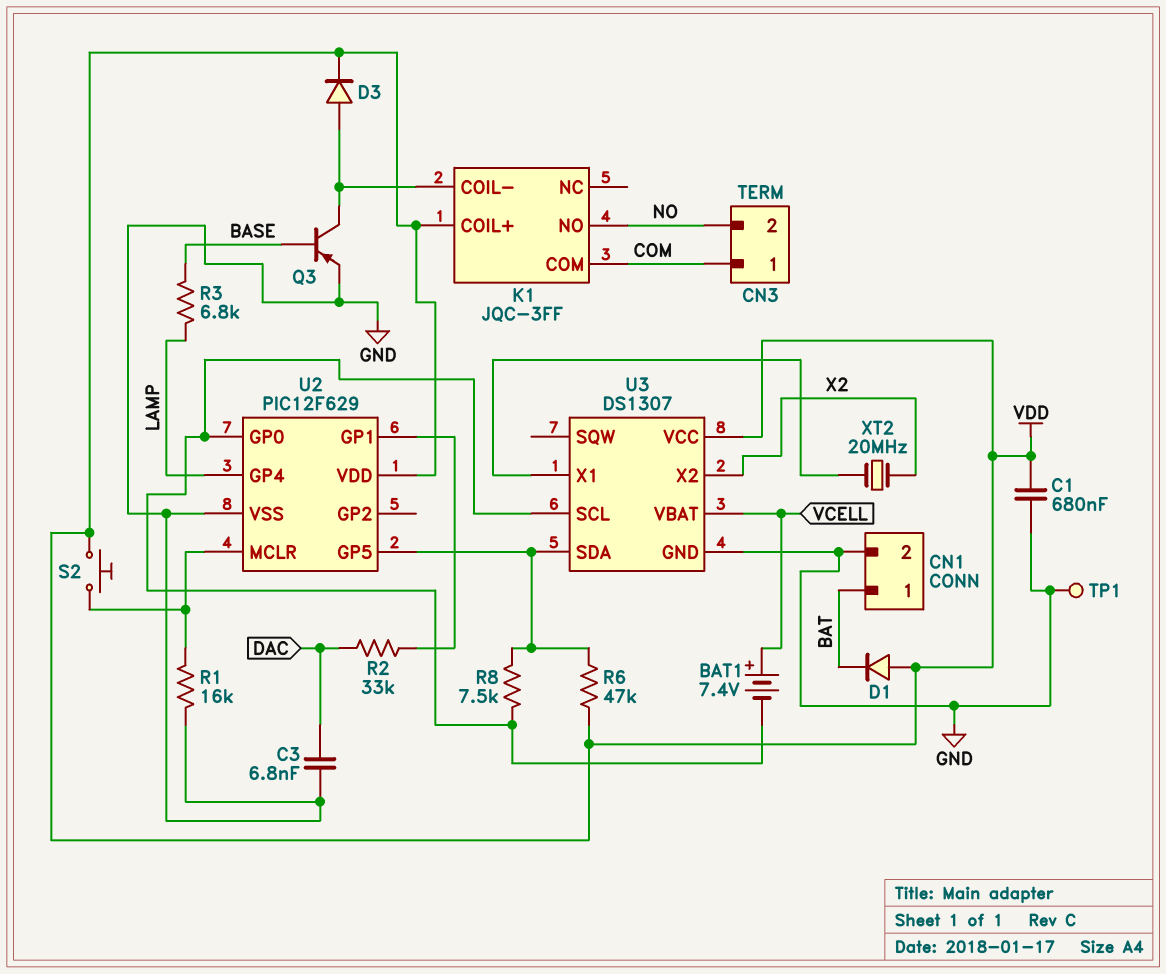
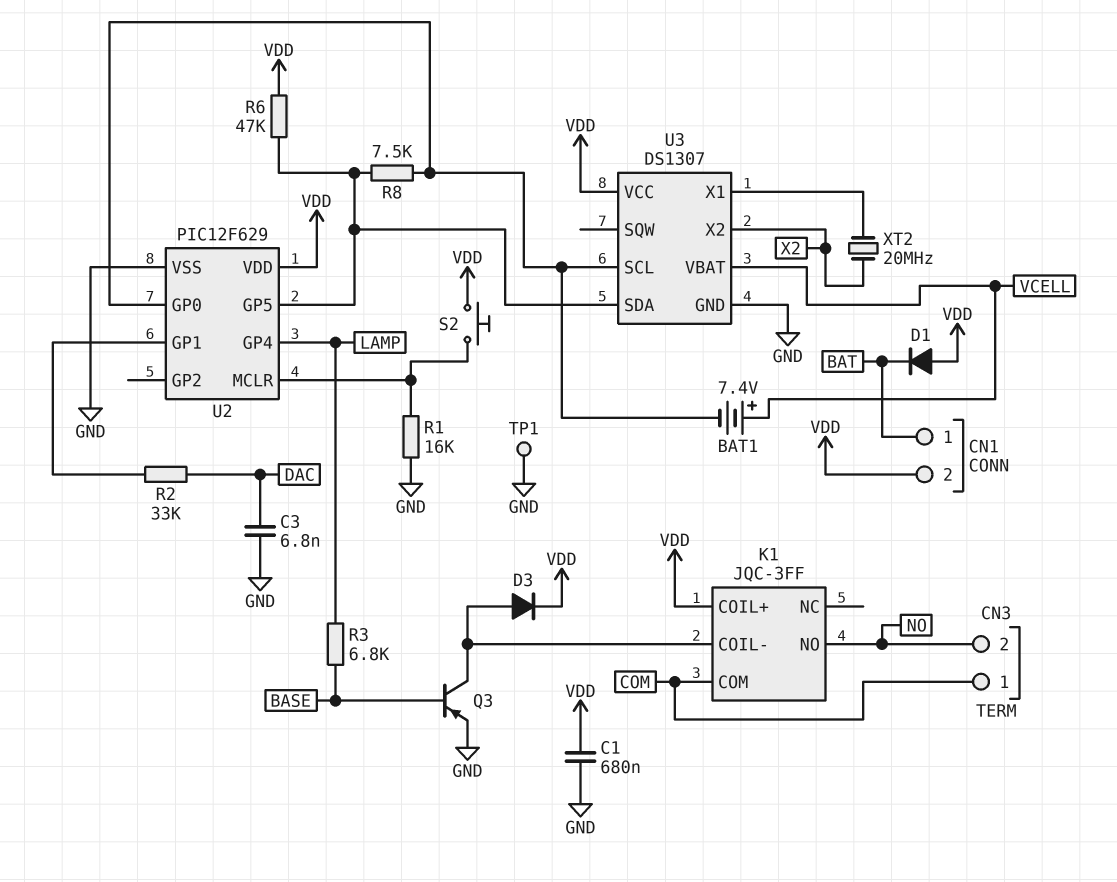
CN1 pin 2: GND -> VDD

